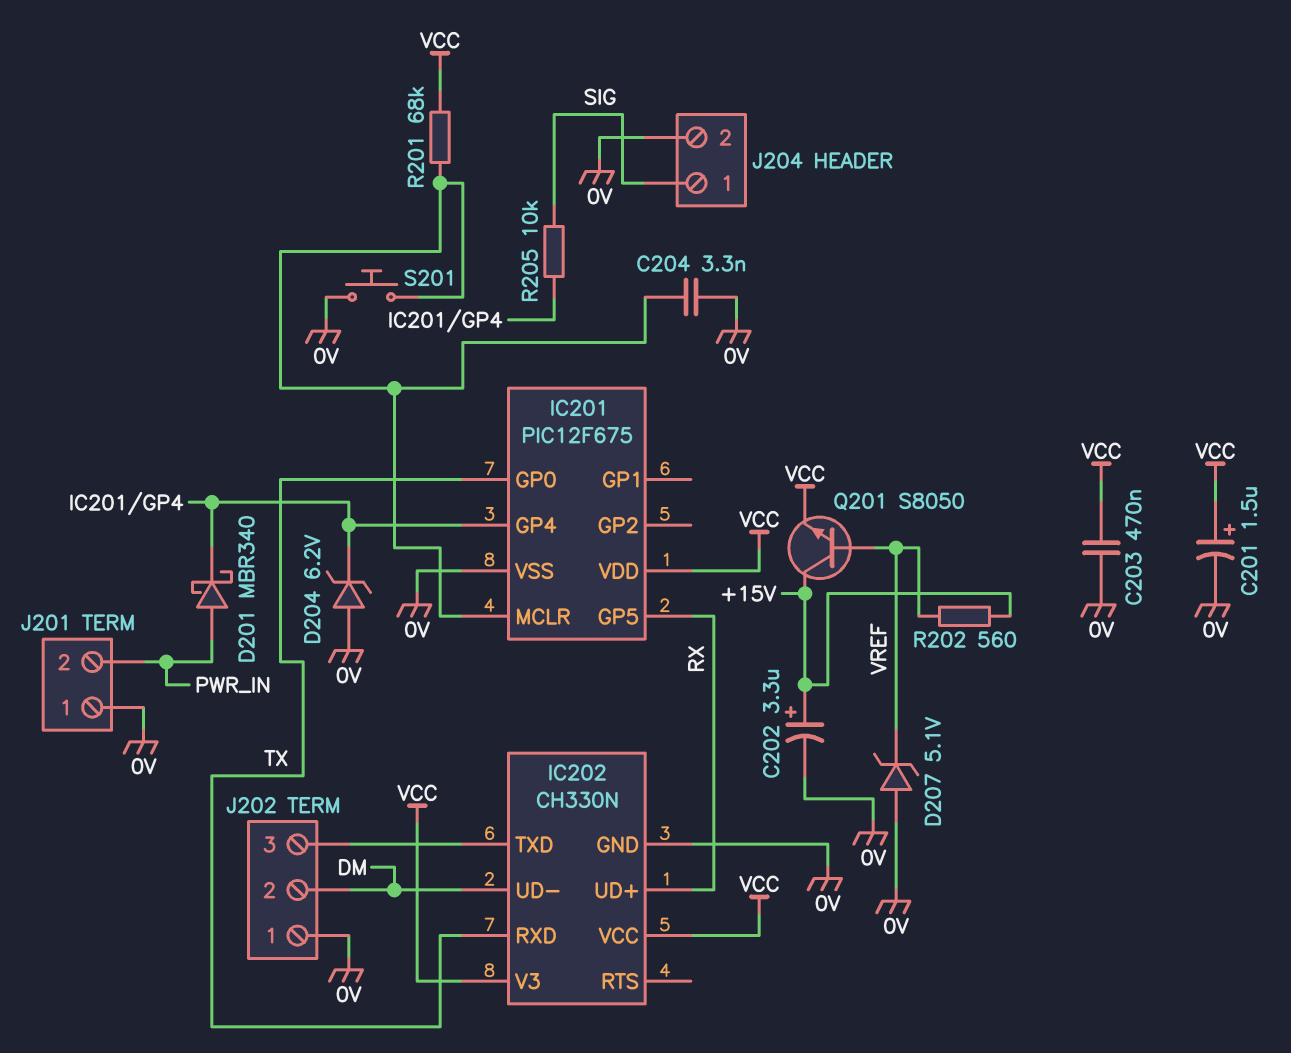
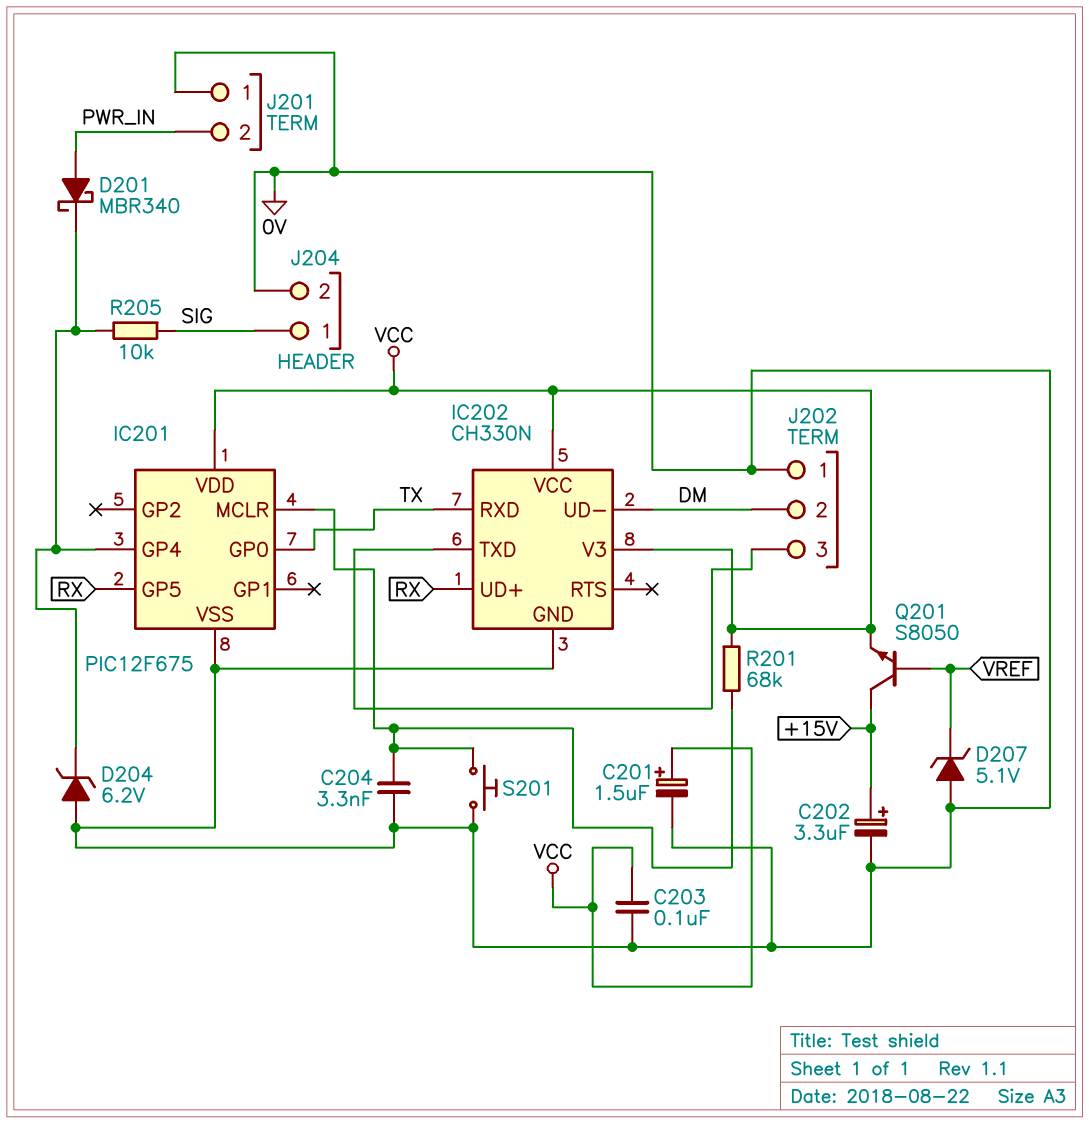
C203: 470nF (0V, VCC) -> 100nF (0V, VCC)
R202: 560 (+15V, VREF) -> none

